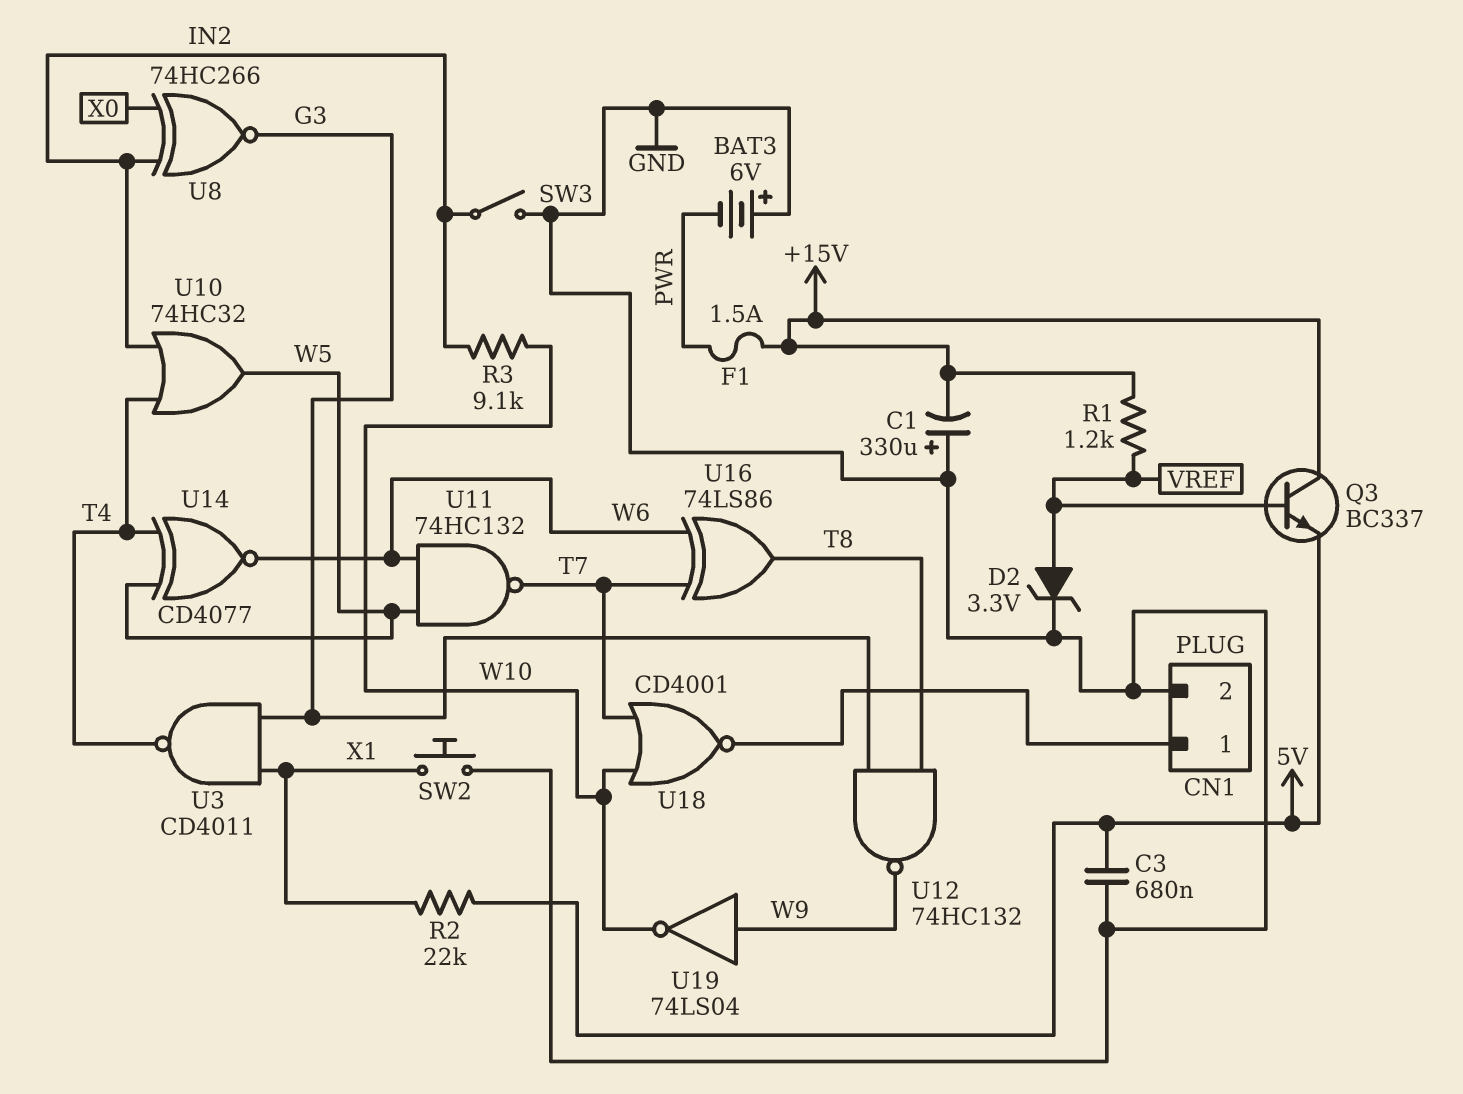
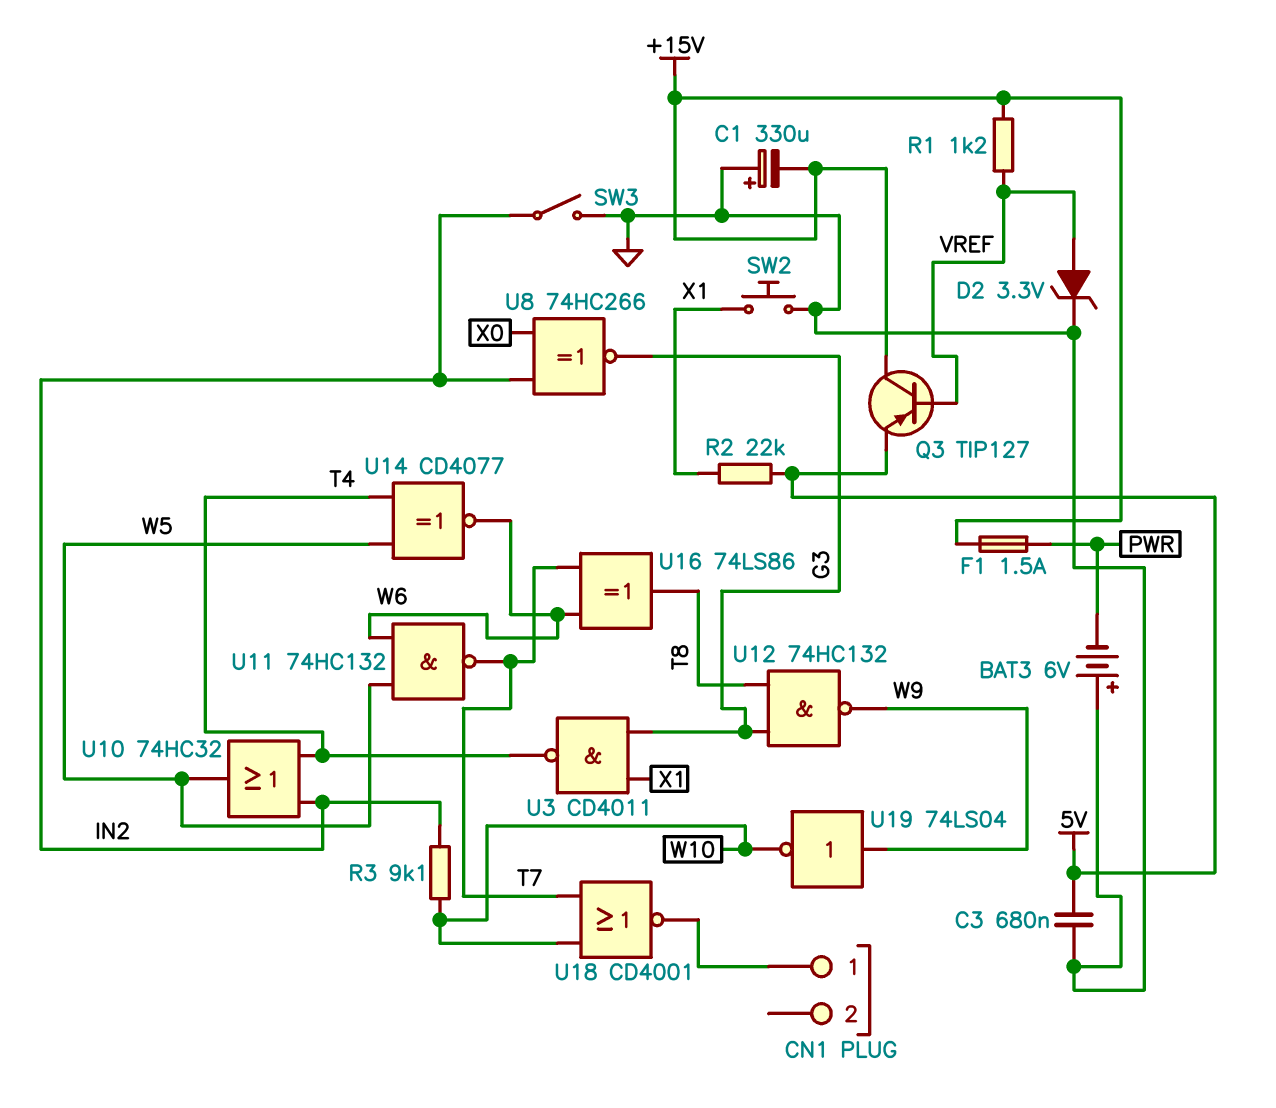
CN1 pin 2: GND -> none
Q3: NPN BC337 (B VREF, C +15V, E 5V) -> PNP TIP127 (B VREF, C +15V, E 5V)

